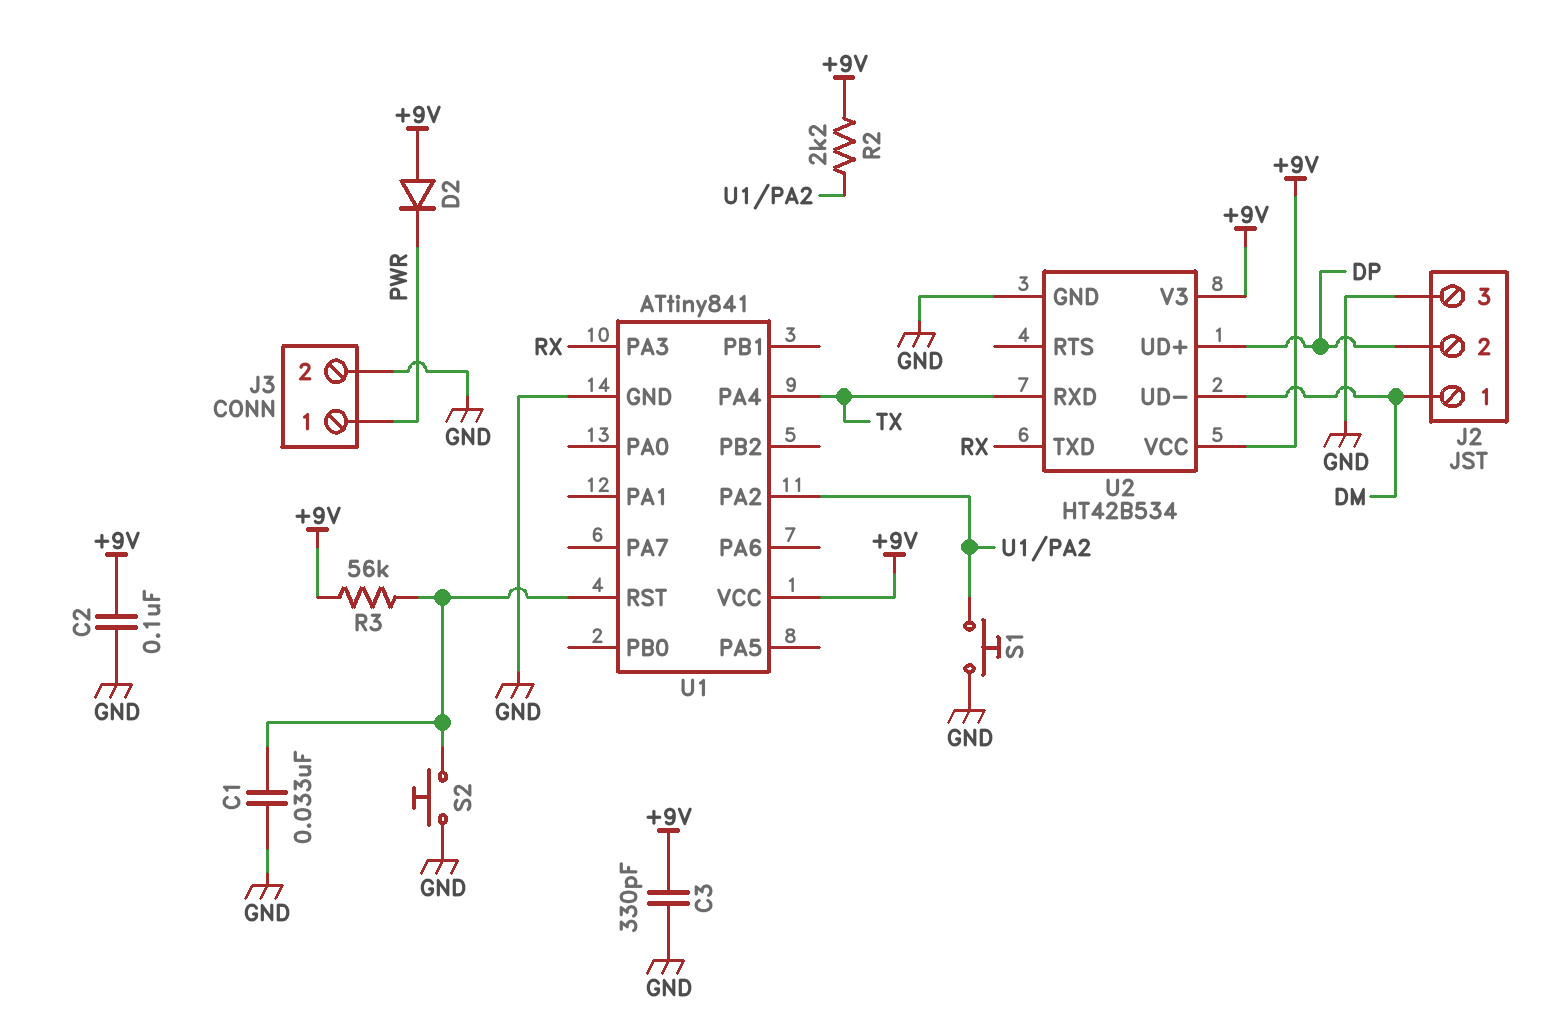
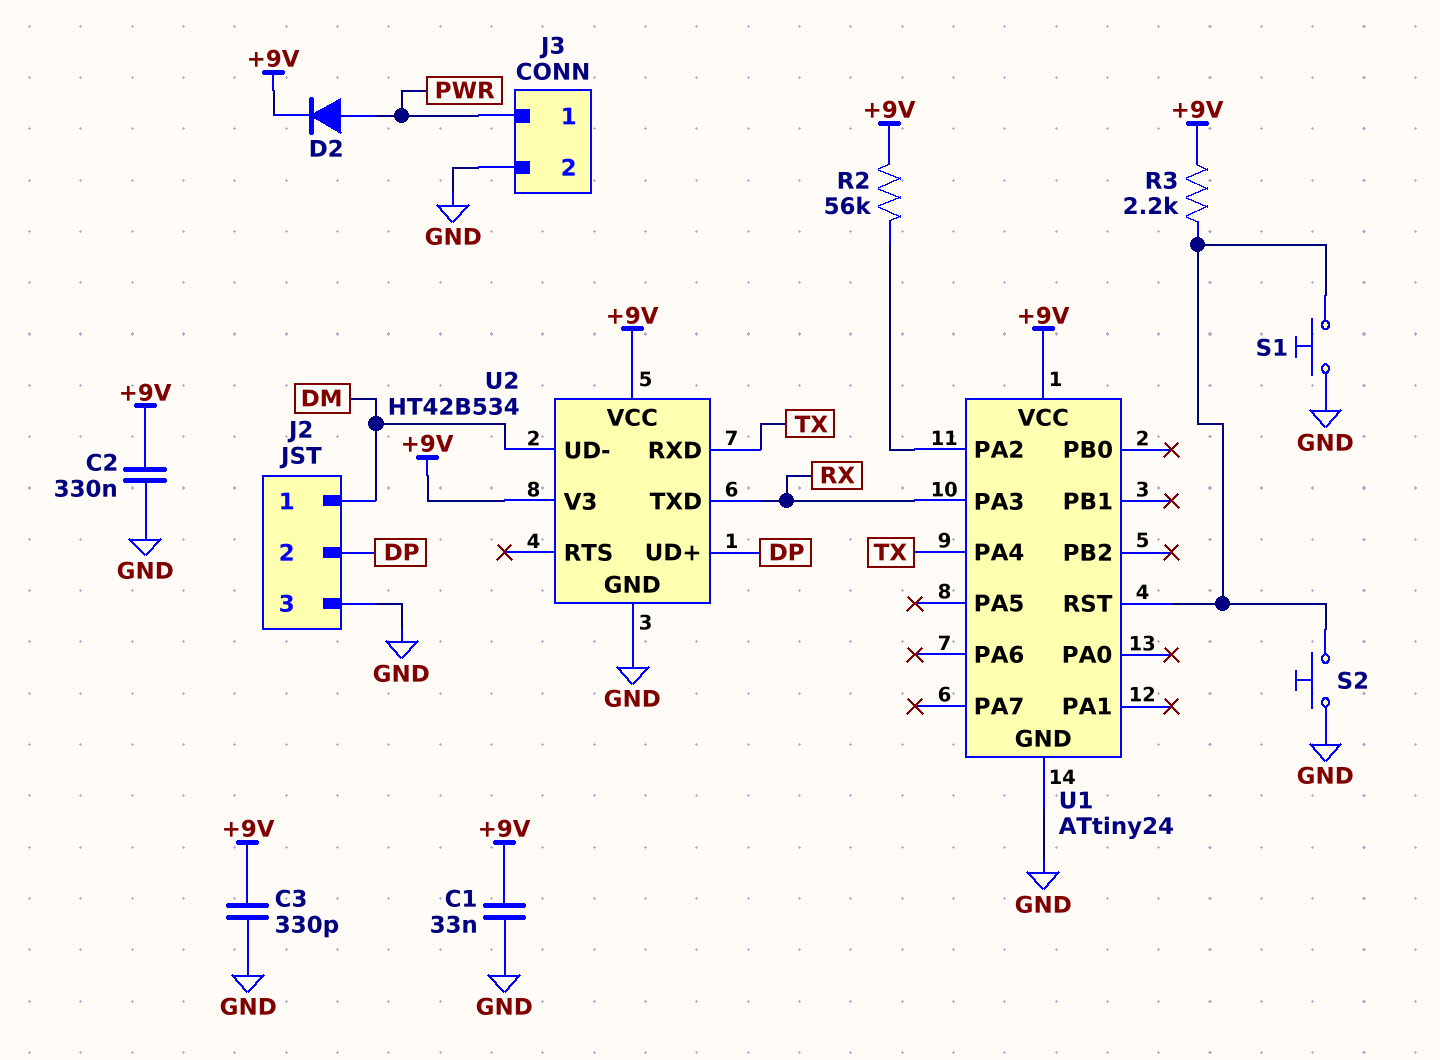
C1: 33nF (GND, U1/RST) -> 33nF (+9V, GND)
C2: 100nF (+9V, GND) -> 330nF (+9V, GND)
D2: diode (A +9V, K PWR) -> diode (A PWR, K +9V)
R2: 2.2k (+9V, U1/PA2) -> 56k (+9V, U1/PA2)
R3: 56k (+9V, U1/RST) -> 2.2k (+9V, U1/RST)
S1: button (GND, U1/PA2) -> button (GND, U1/RST)
U1: ATtiny841 -> ATtiny24

